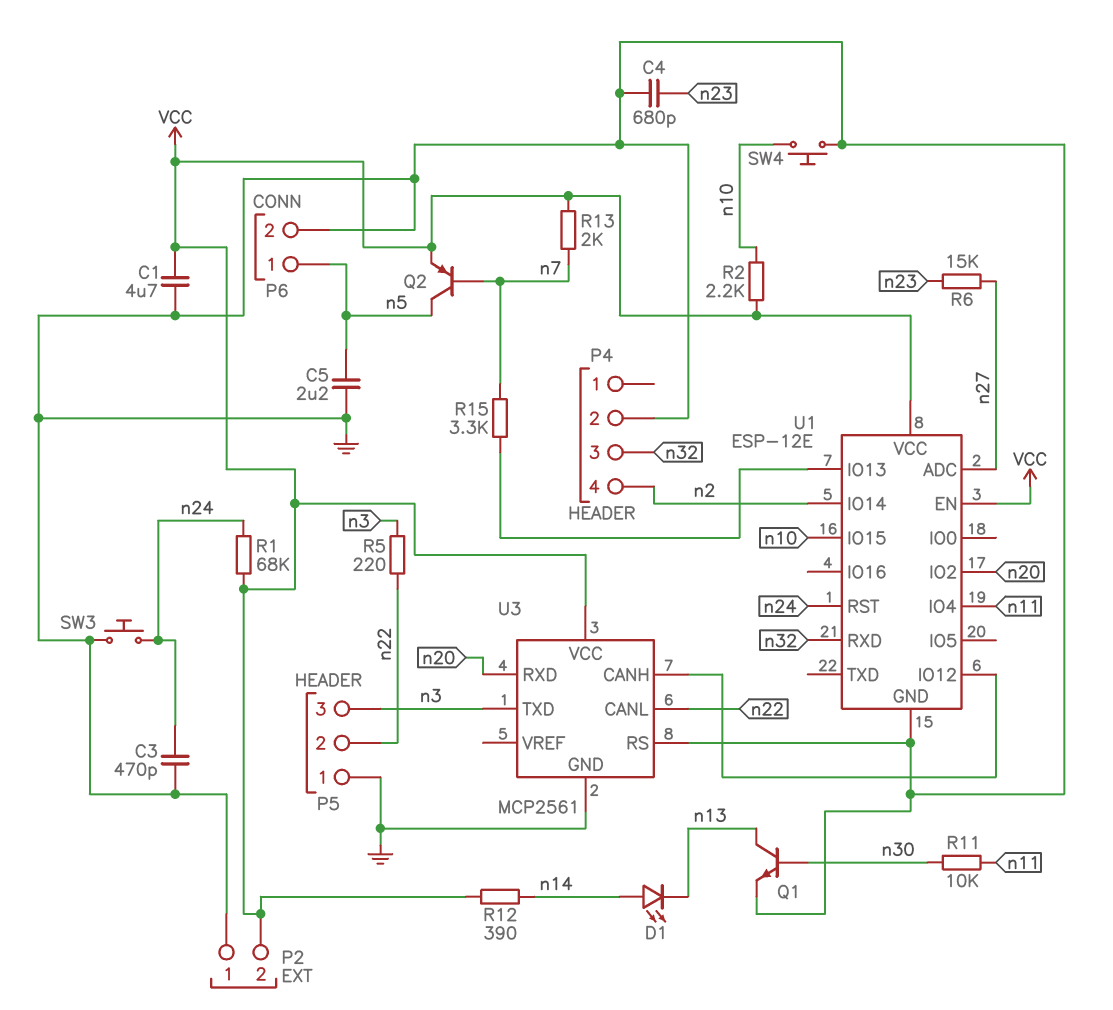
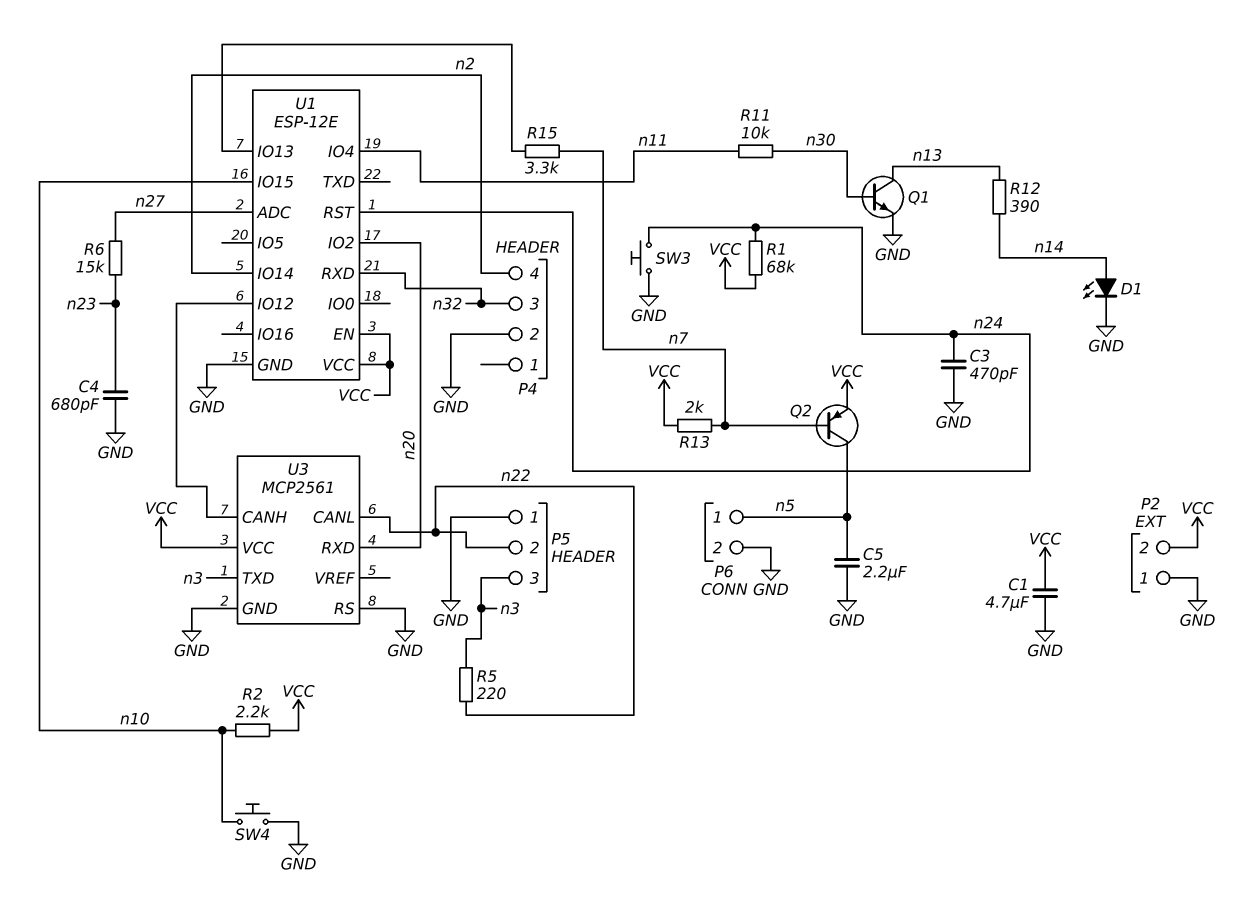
D1: LED (A n14, K n13) -> LED (A n14, K GND)
R12: 390 (VCC, n14) -> 390 (n13, n14)

